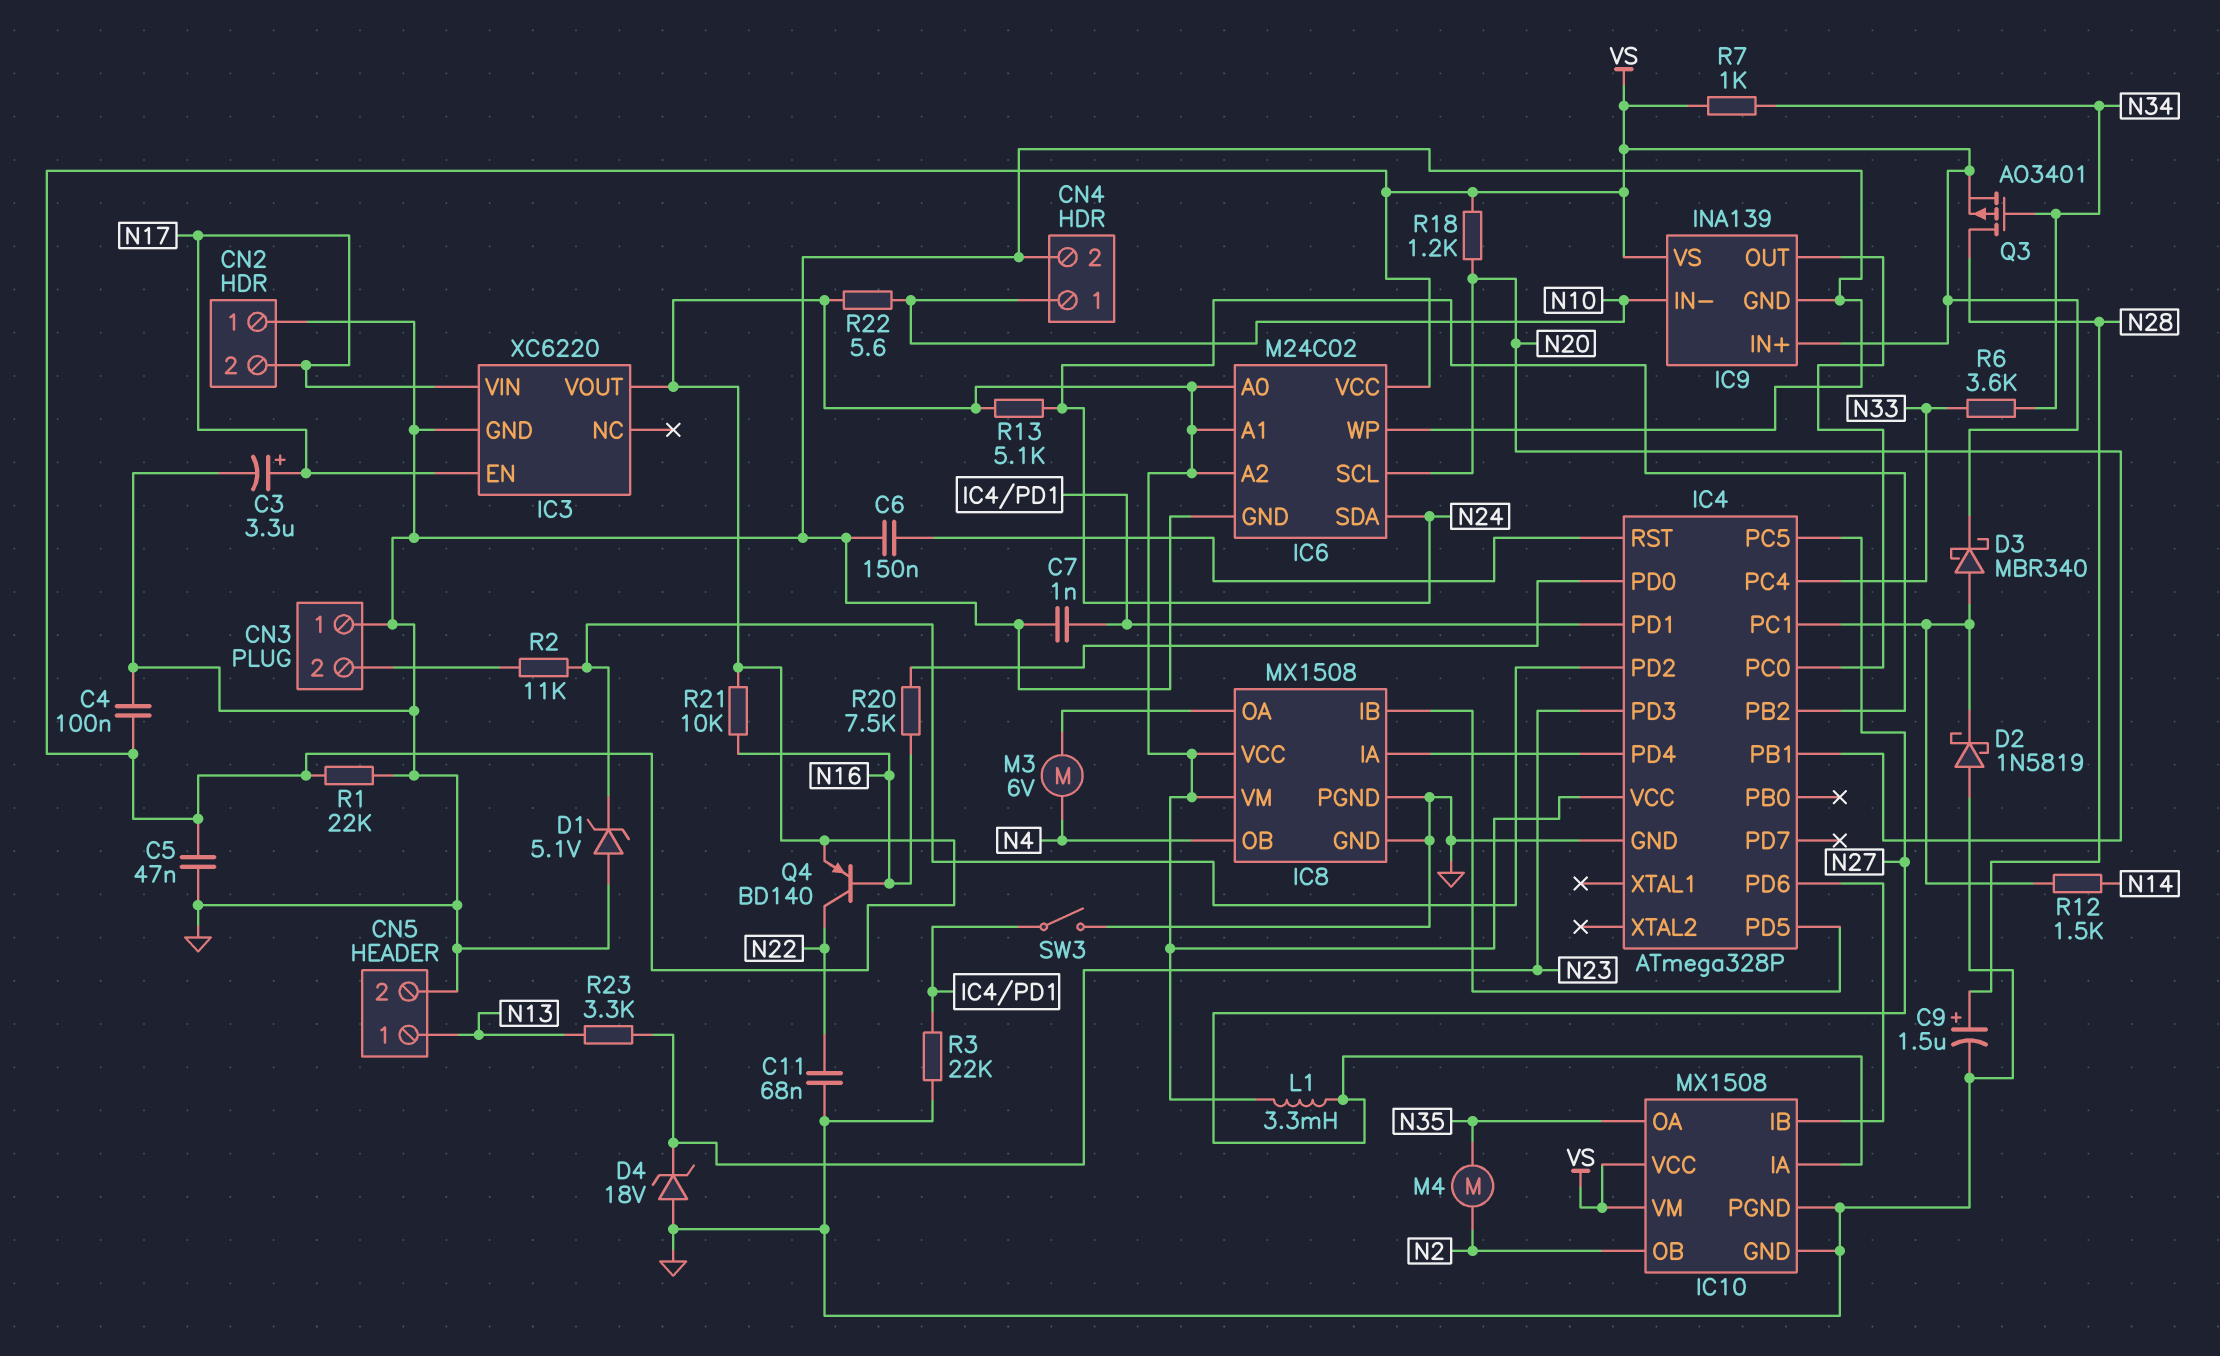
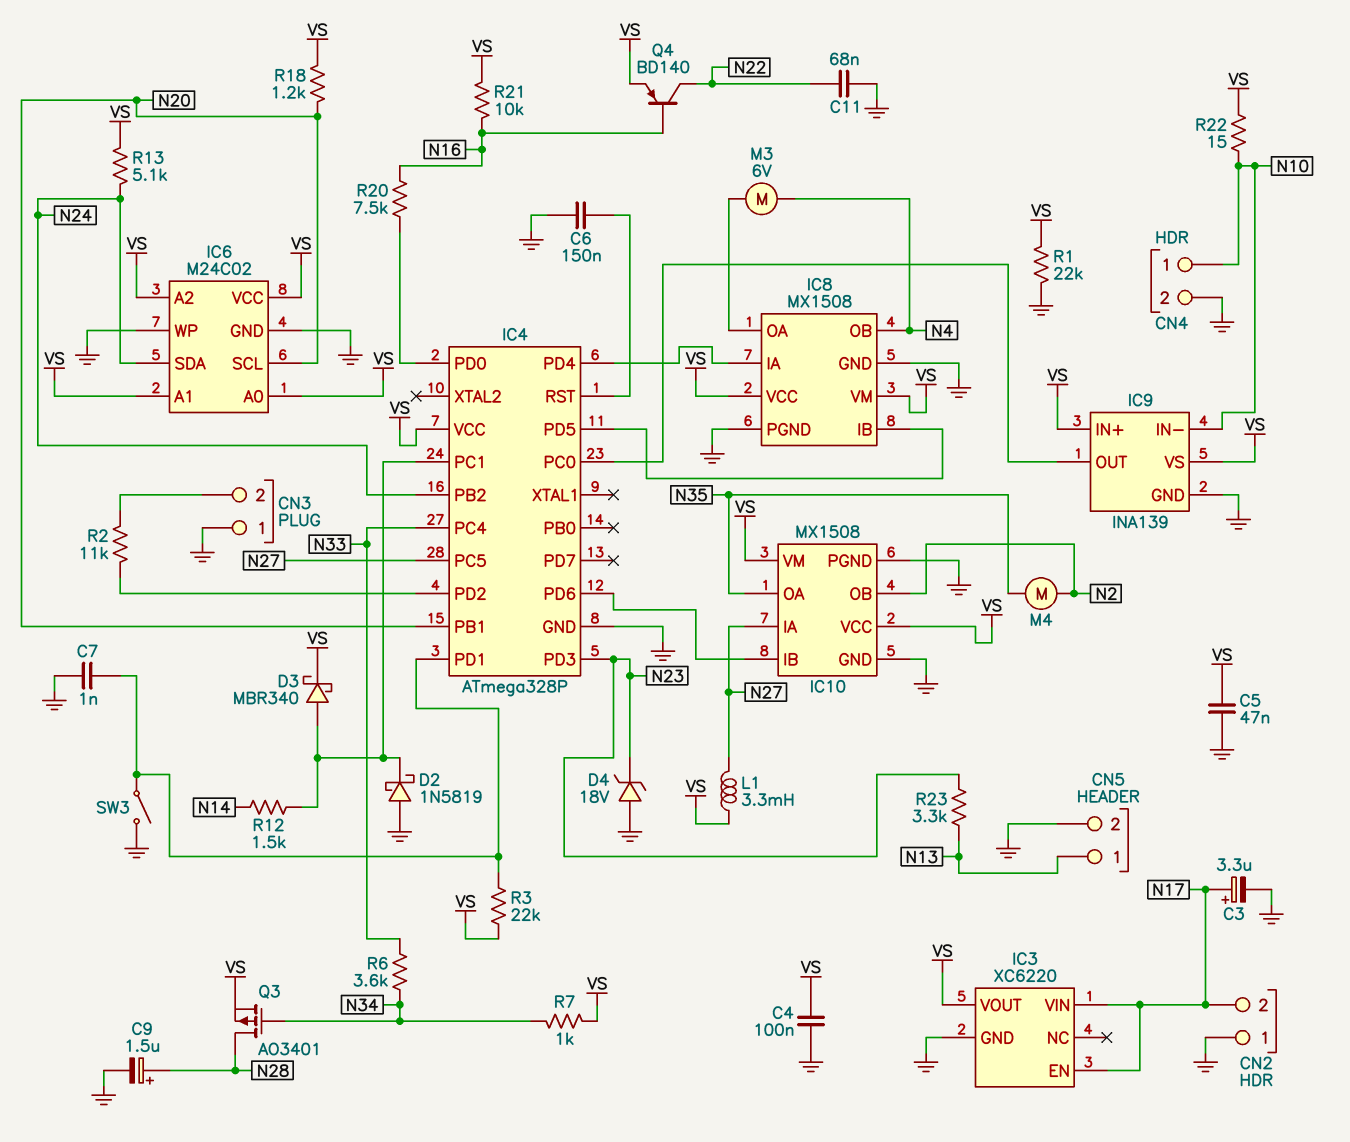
D1: zener 5.1V (A GND, K IC4/PD2) -> none
R3: 22k (GND, IC4/PD1) -> 22k (IC4/PD1, VS)
R22: 5.6 (N10, VS) -> 15 (N10, VS)

